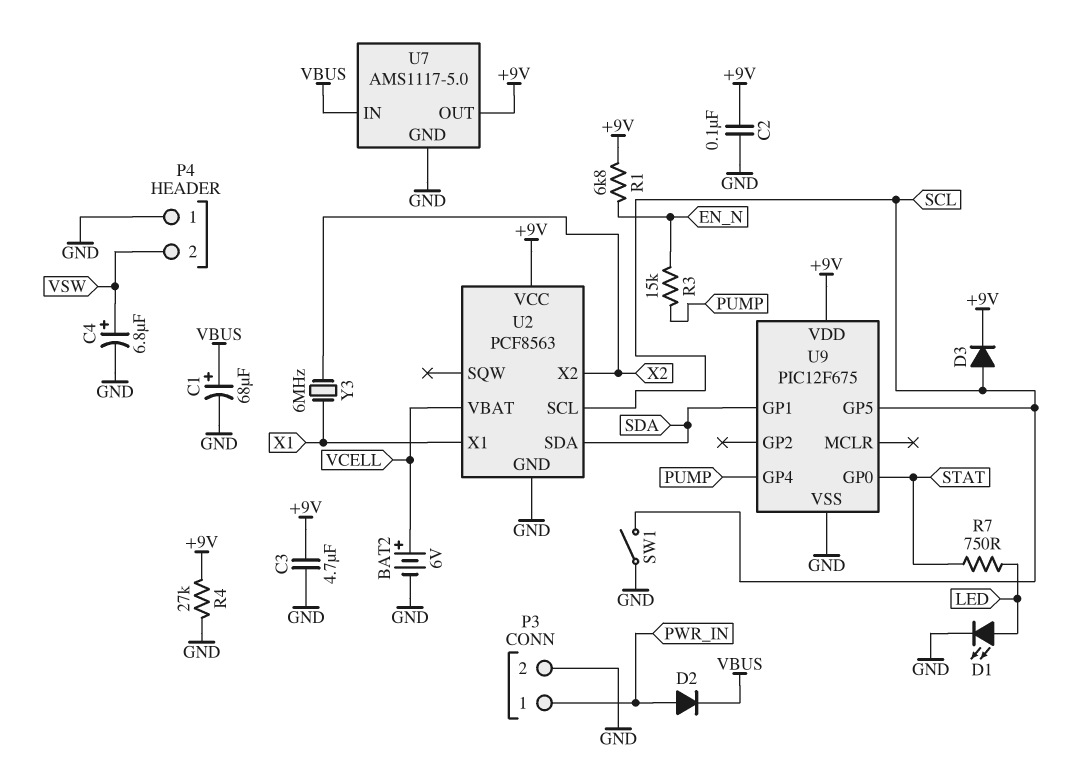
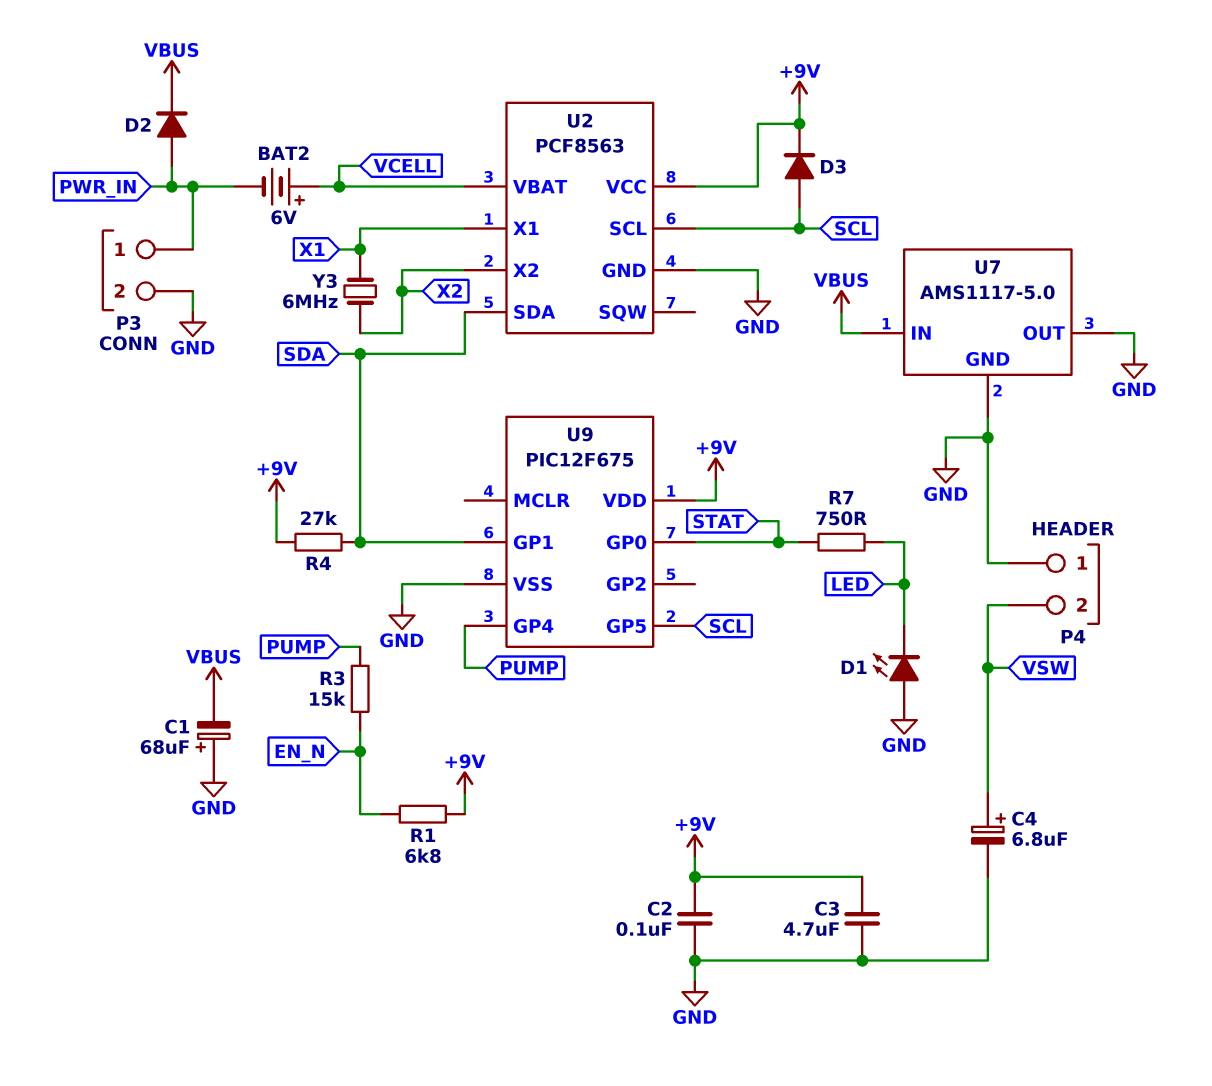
BAT2: 6V (plus VCELL, minus GND) -> 6V (plus VCELL, minus PWR_IN)
C1: 68uF (plus VBUS, minus GND) -> 68uF (plus GND, minus VBUS)
D1: LED (A LED, K GND) -> LED (A GND, K LED)
R4: 27k (+9V, GND) -> 27k (+9V, SDA)
SW1: switch (GND, SCL) -> none
U7 pin OUT: +9V -> GND

